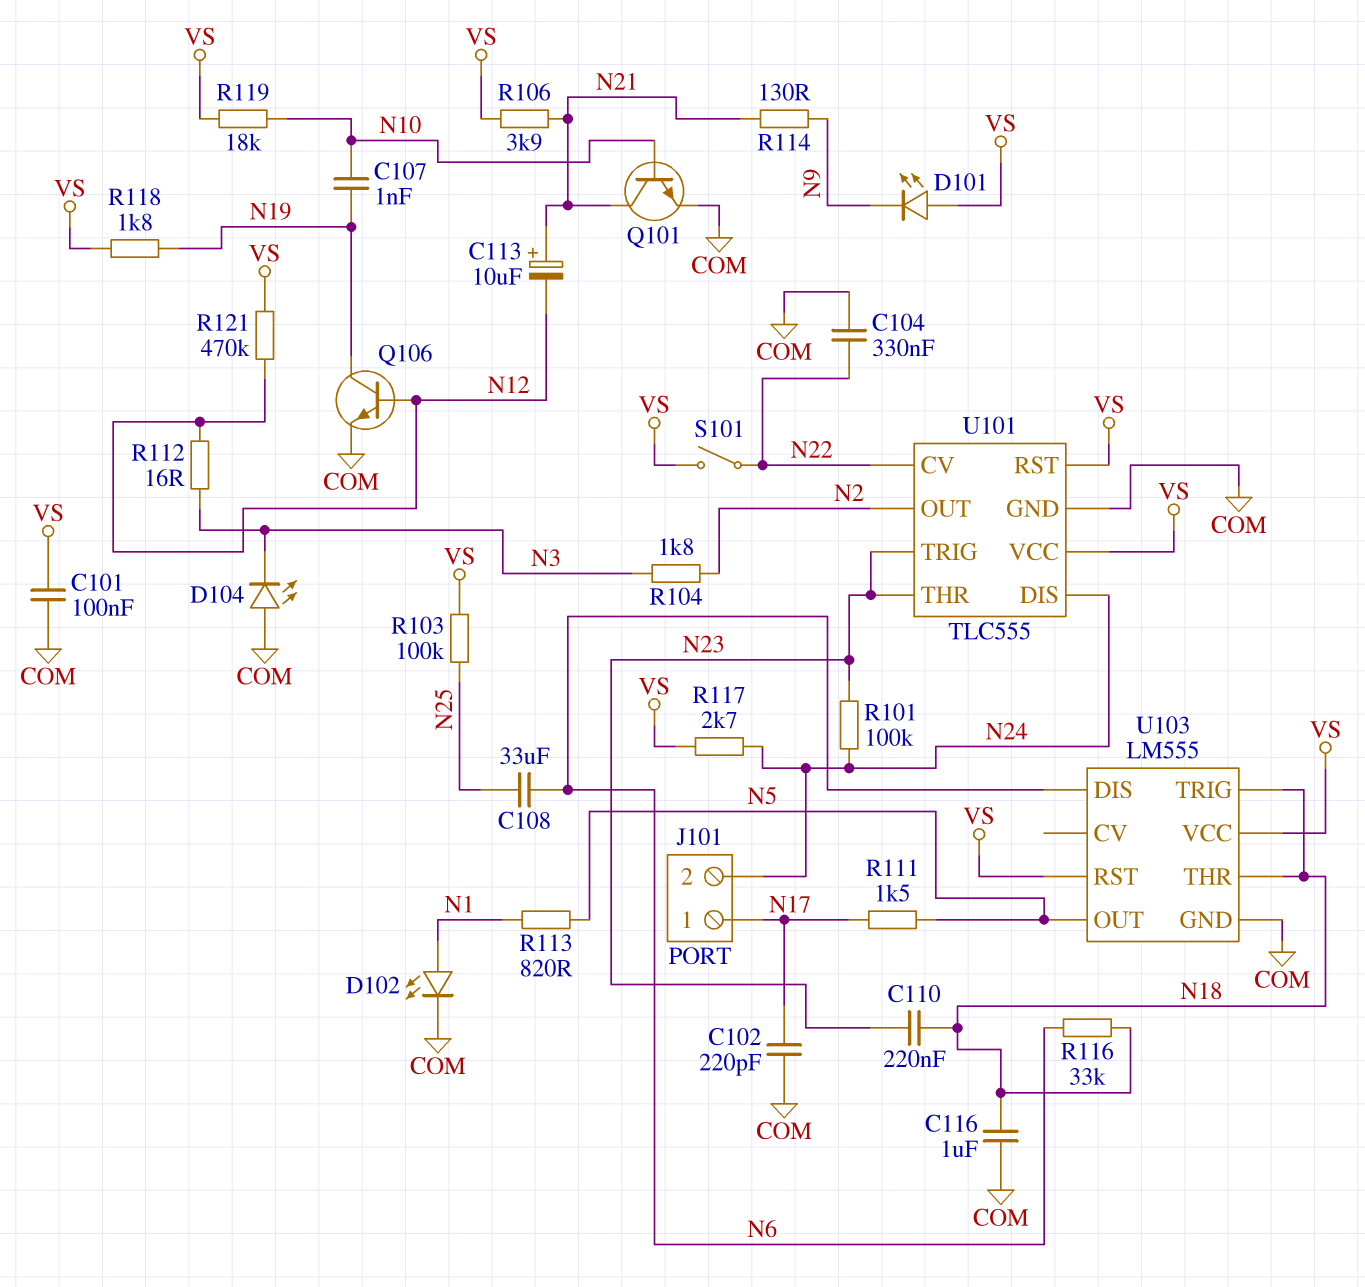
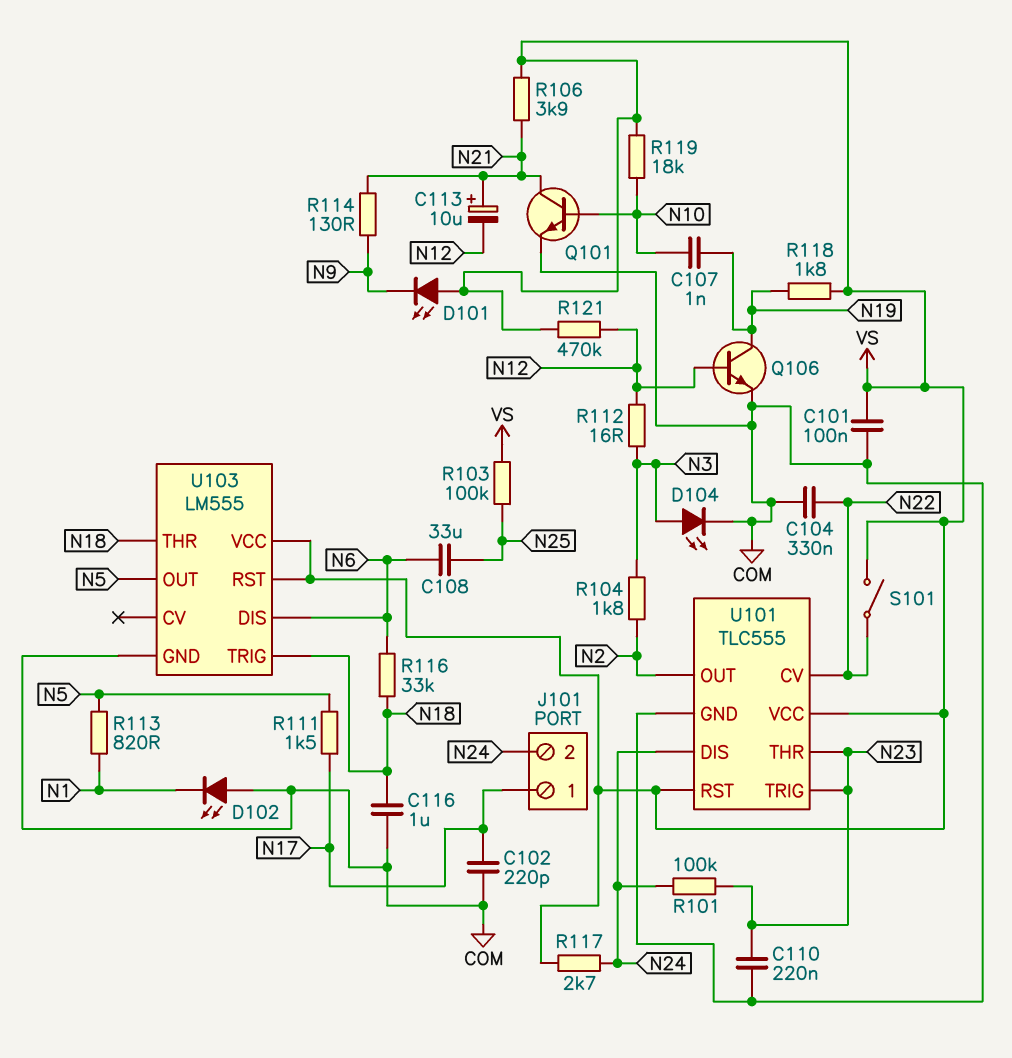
C110: 220nF (N18, N23) -> 220nF (COM, N23)
D102: LED (A N1, K COM) -> LED (A COM, K N1)
D104: LED (A COM, K N3) -> LED (A N3, K COM)

